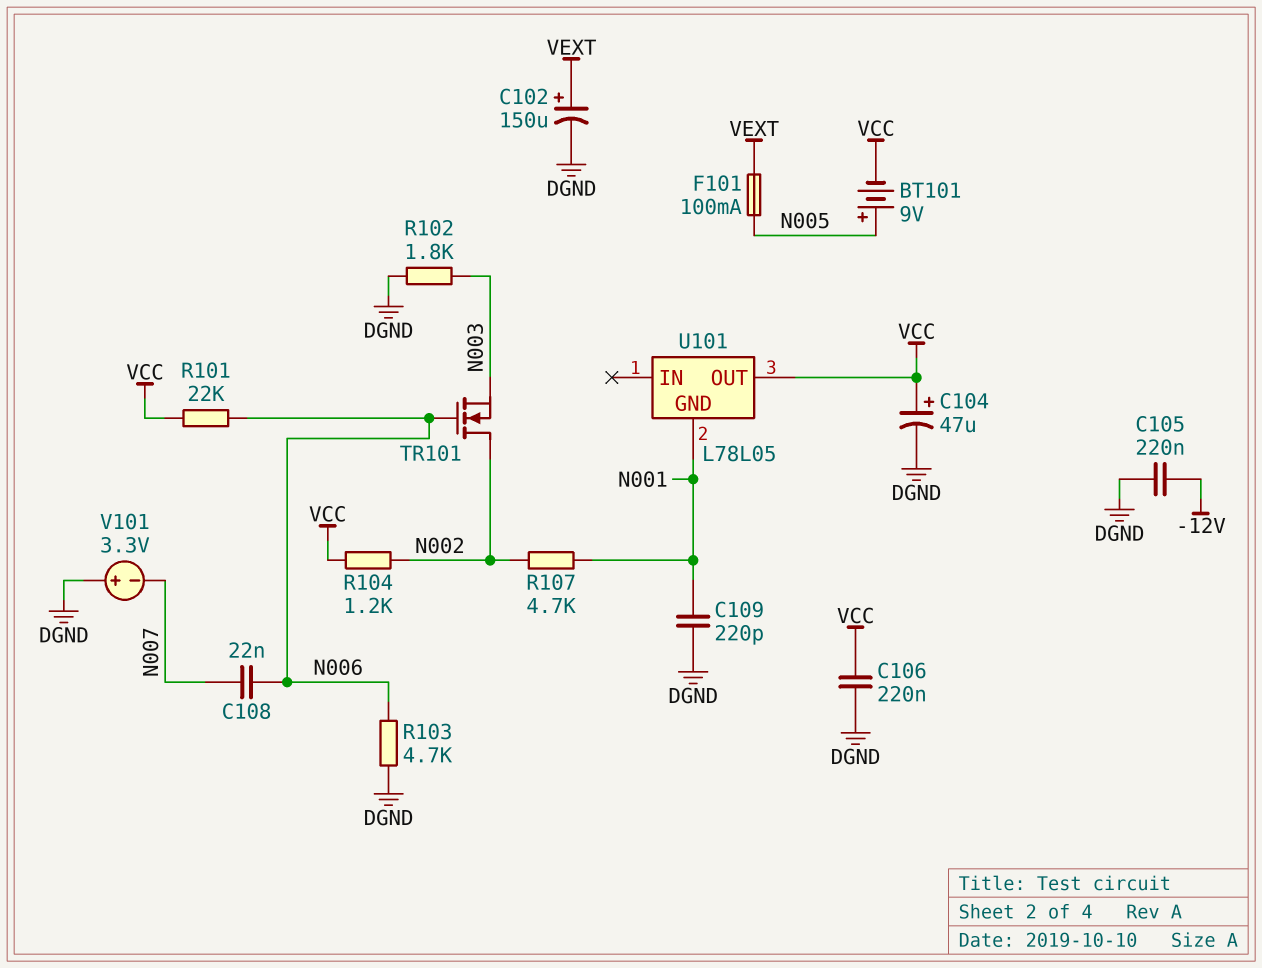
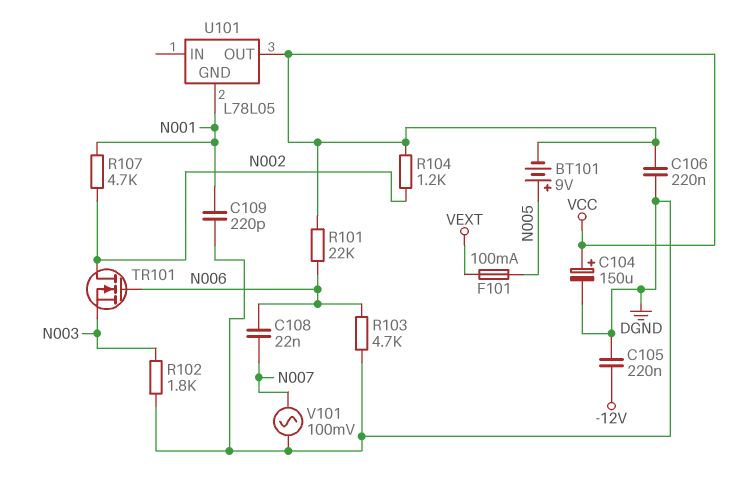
C102: 150uF (plus VEXT, minus DGND) -> none
C104: 47uF (plus VCC, minus DGND) -> 150uF (plus VCC, minus DGND)
V101: 3.3V (plus DGND, minus N007) -> AC 100mV (DGND, N007)

